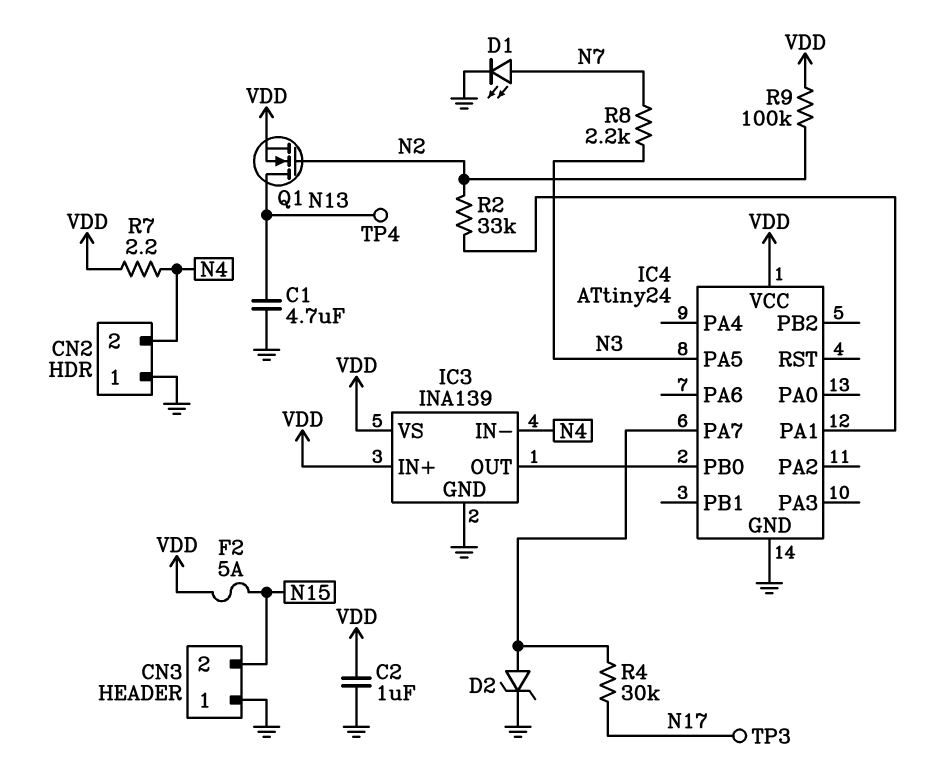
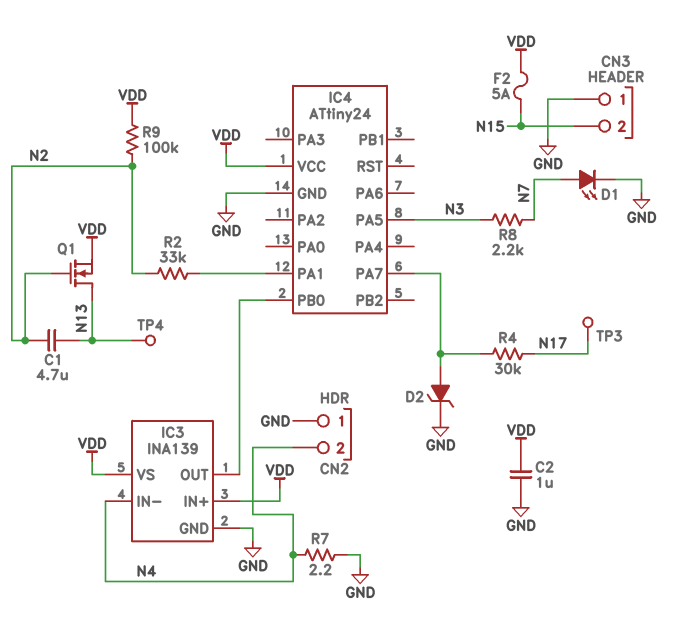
C1: 4.7uF (GND, N13) -> 4.7uF (N2, N13)
R7: 2.2 (N4, VDD) -> 2.2 (GND, N4)

